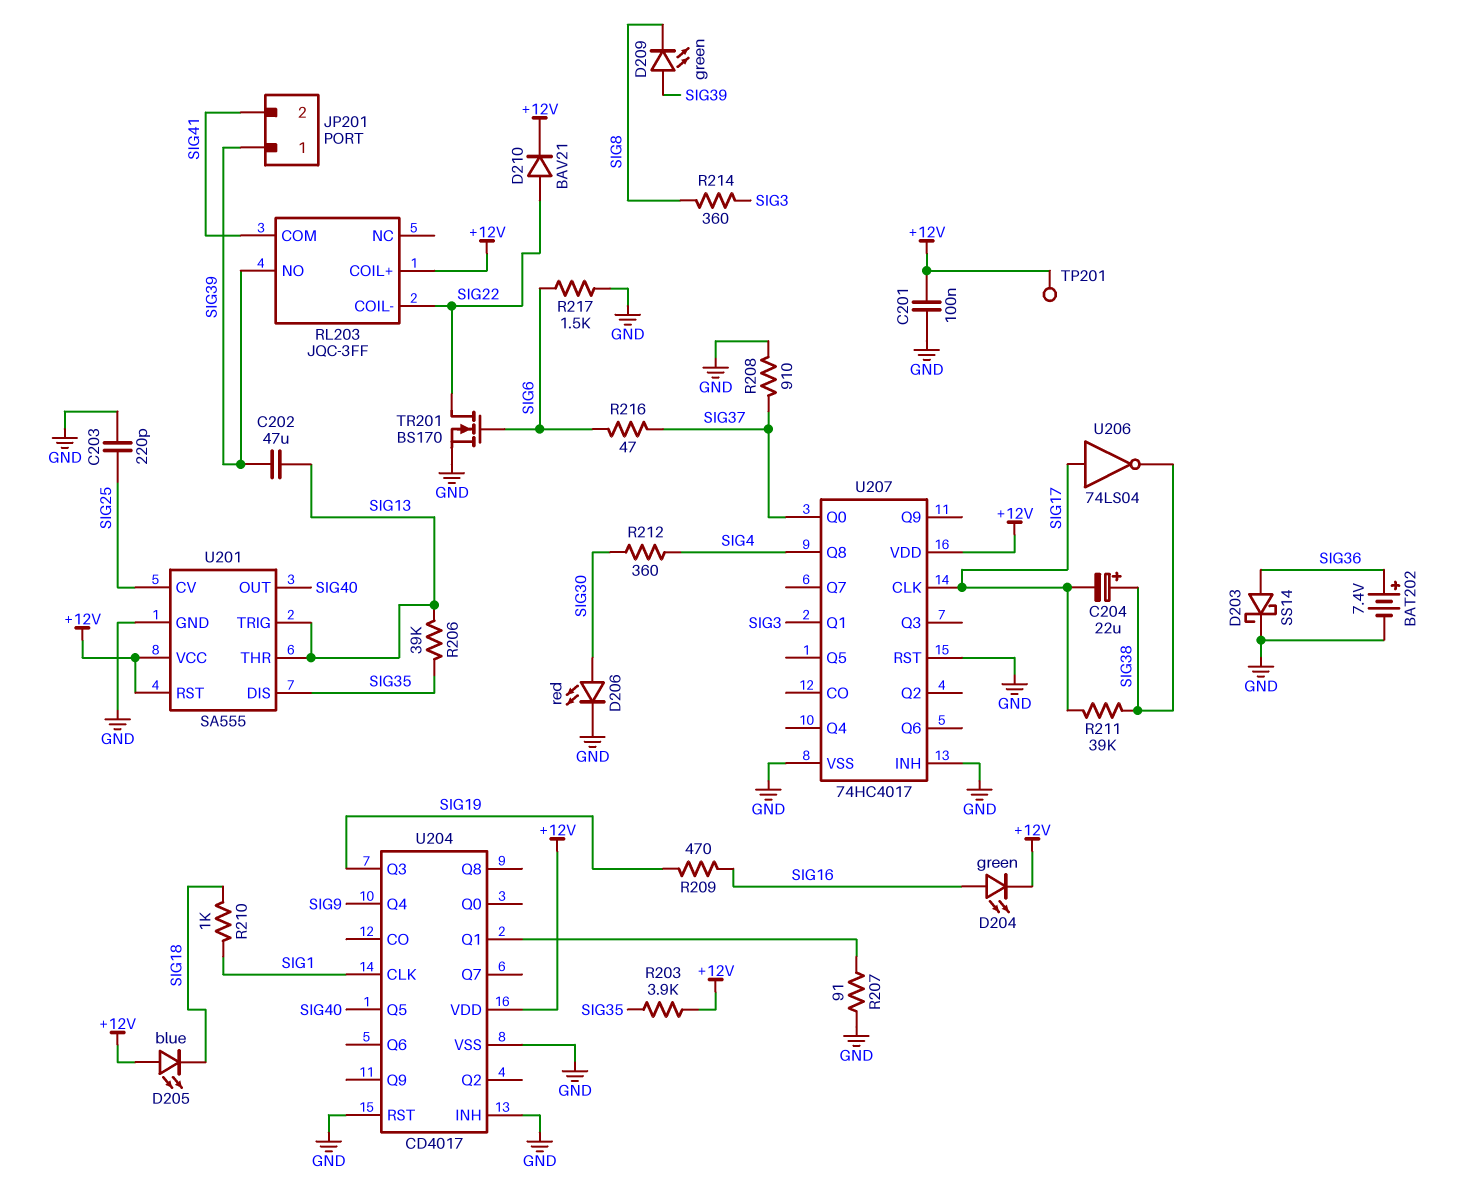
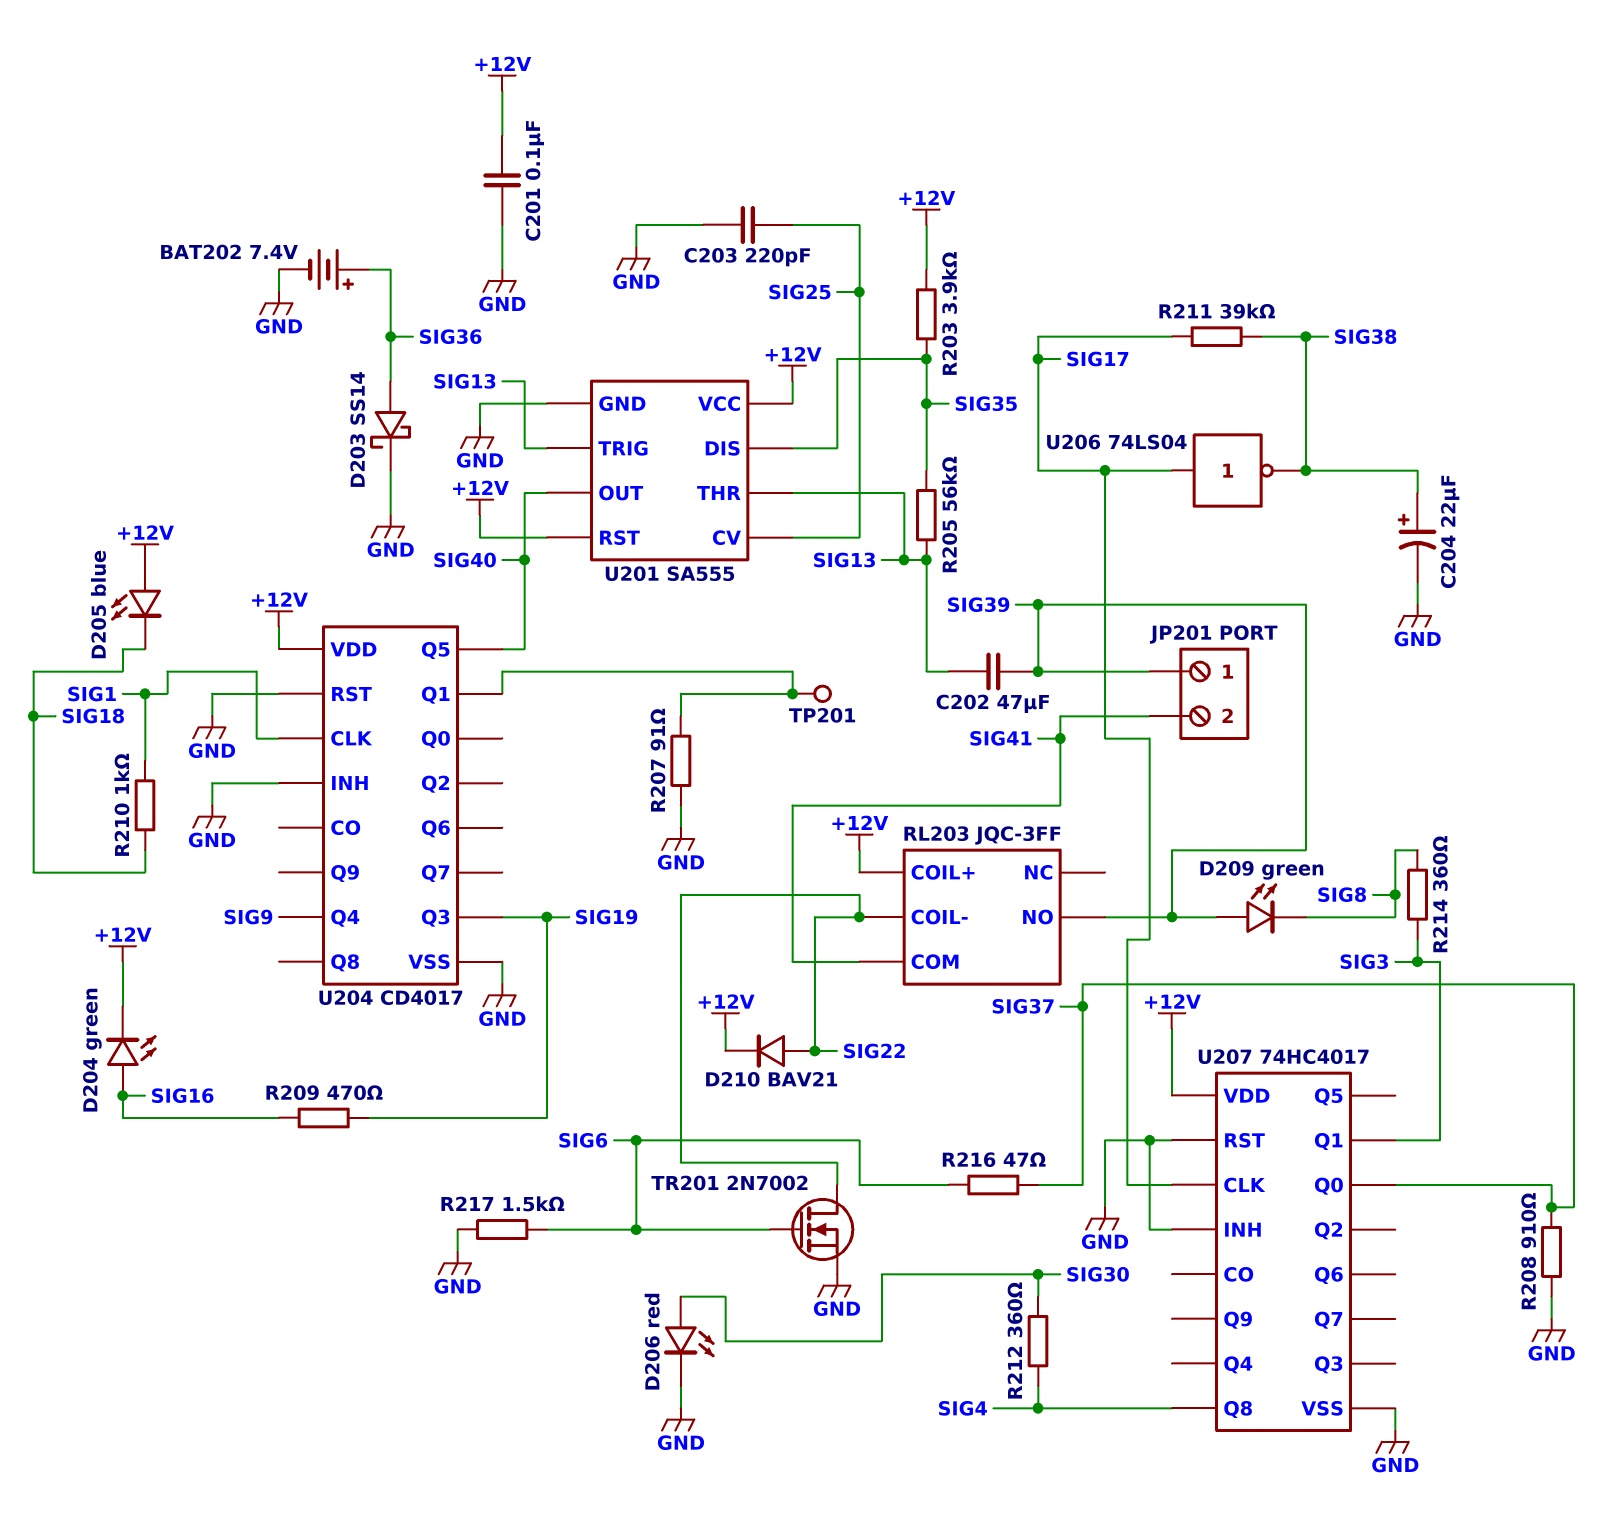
C204: 22uF (plus SIG38, minus SIG17) -> 22uF (plus SIG38, minus GND)
R205: none -> 56k (SIG13, SIG35)
R206: 39k (SIG13, SIG35) -> none
TP201: test point (+12V) -> test point (U204/Q1)
TR201: NMOS BS170 (G SIG6, D SIG22, S GND) -> NMOS 2N7002 (G SIG6, D SIG22, S GND)

